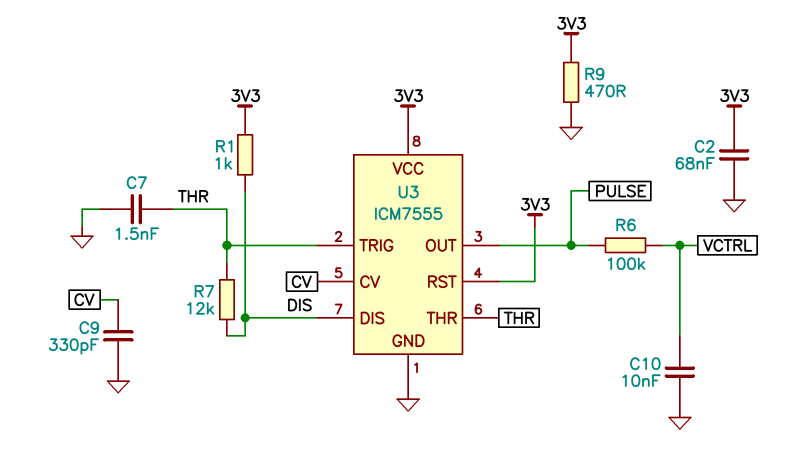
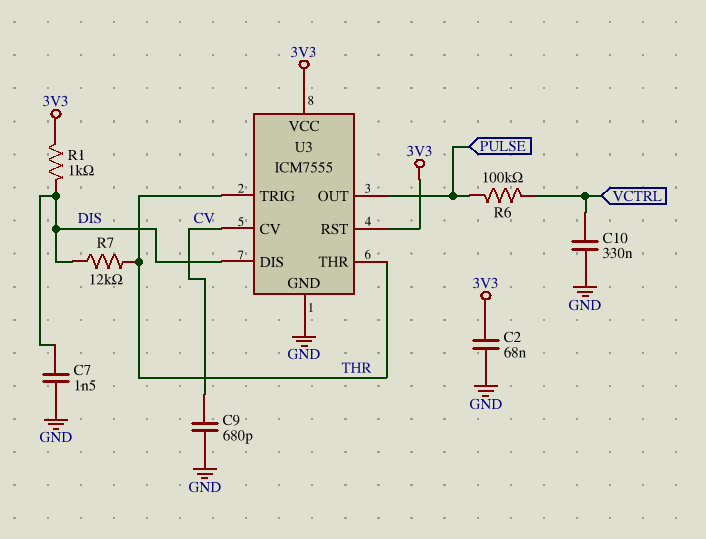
C7: 1.5nF (GND, THR) -> 1.5nF (DIS, GND)
C9: 330pF (CV, GND) -> 680pF (CV, GND)
C10: 10nF (GND, VCTRL) -> 330nF (GND, VCTRL)
R9: 470 (3V3, GND) -> none

